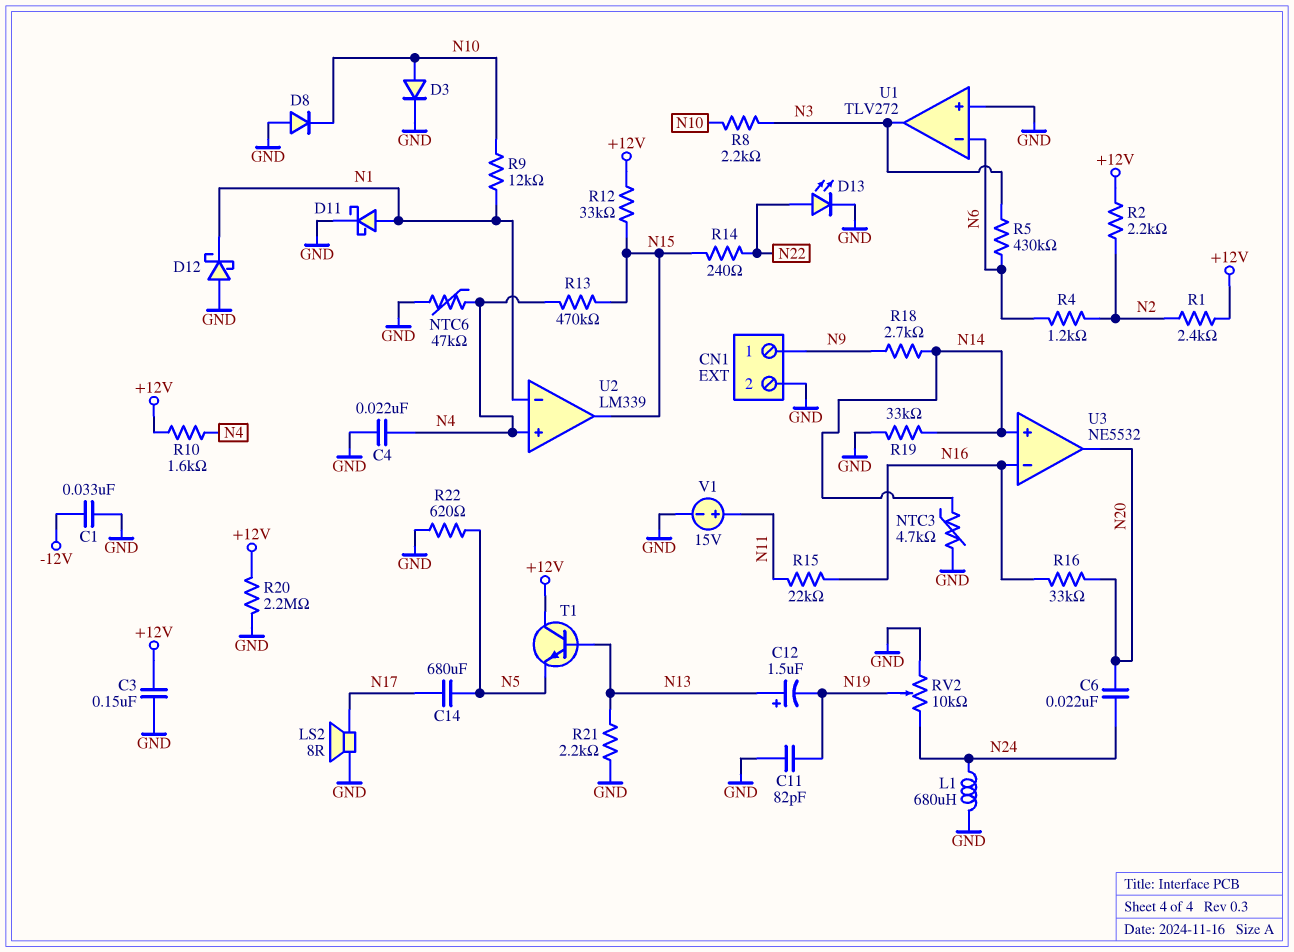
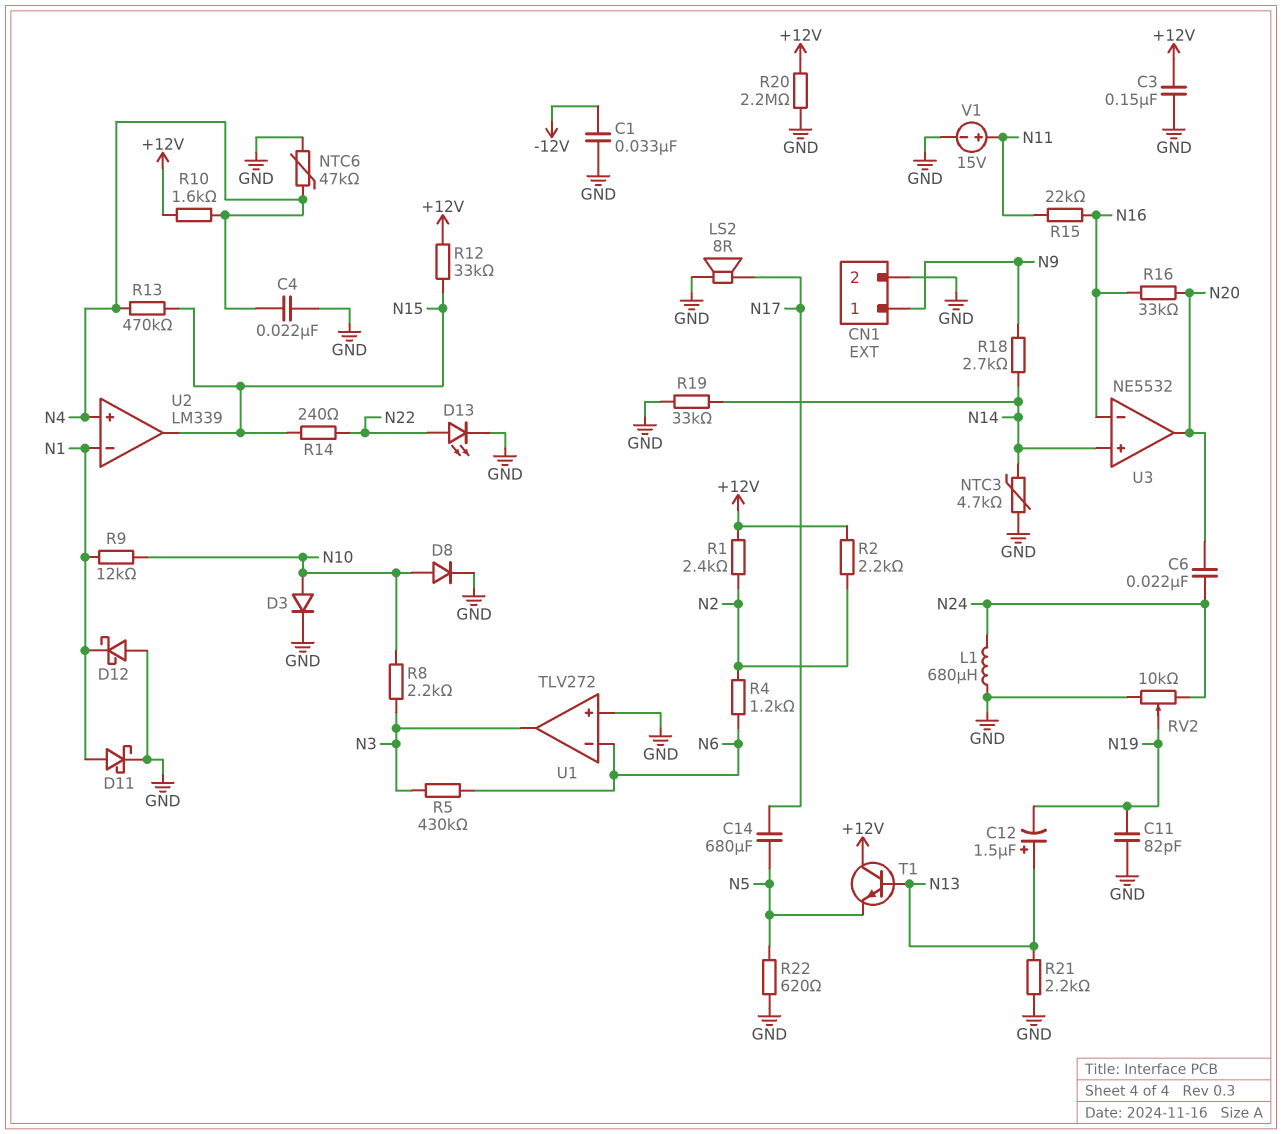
D8: diode (A GND, K N10) -> diode (A N10, K GND)

